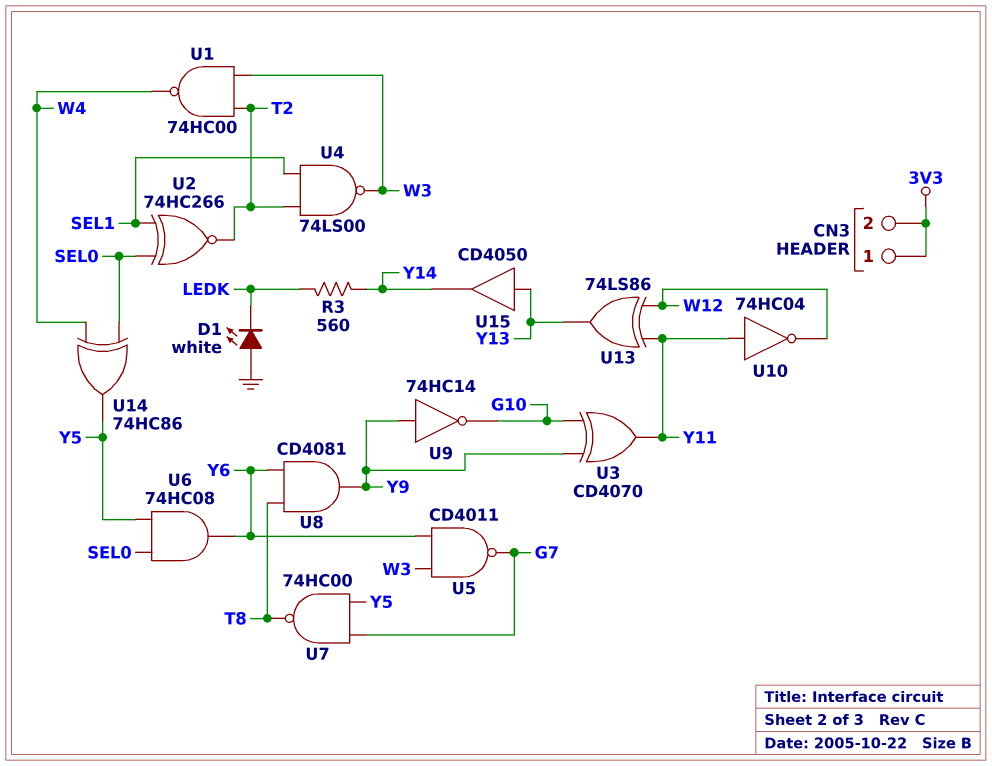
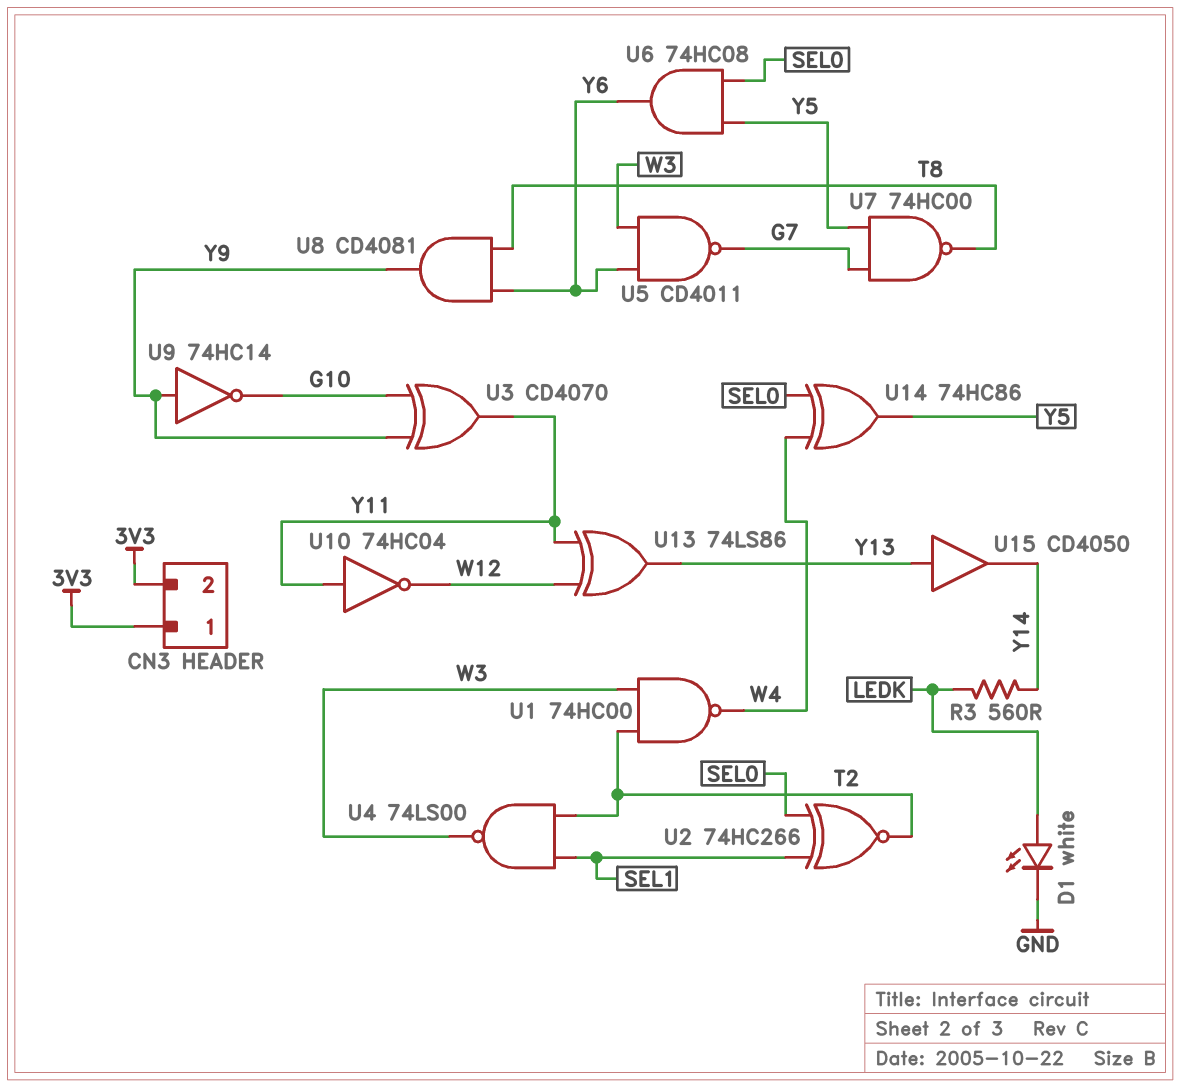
D1: LED white (A GND, K LEDK) -> LED white (A LEDK, K GND)

